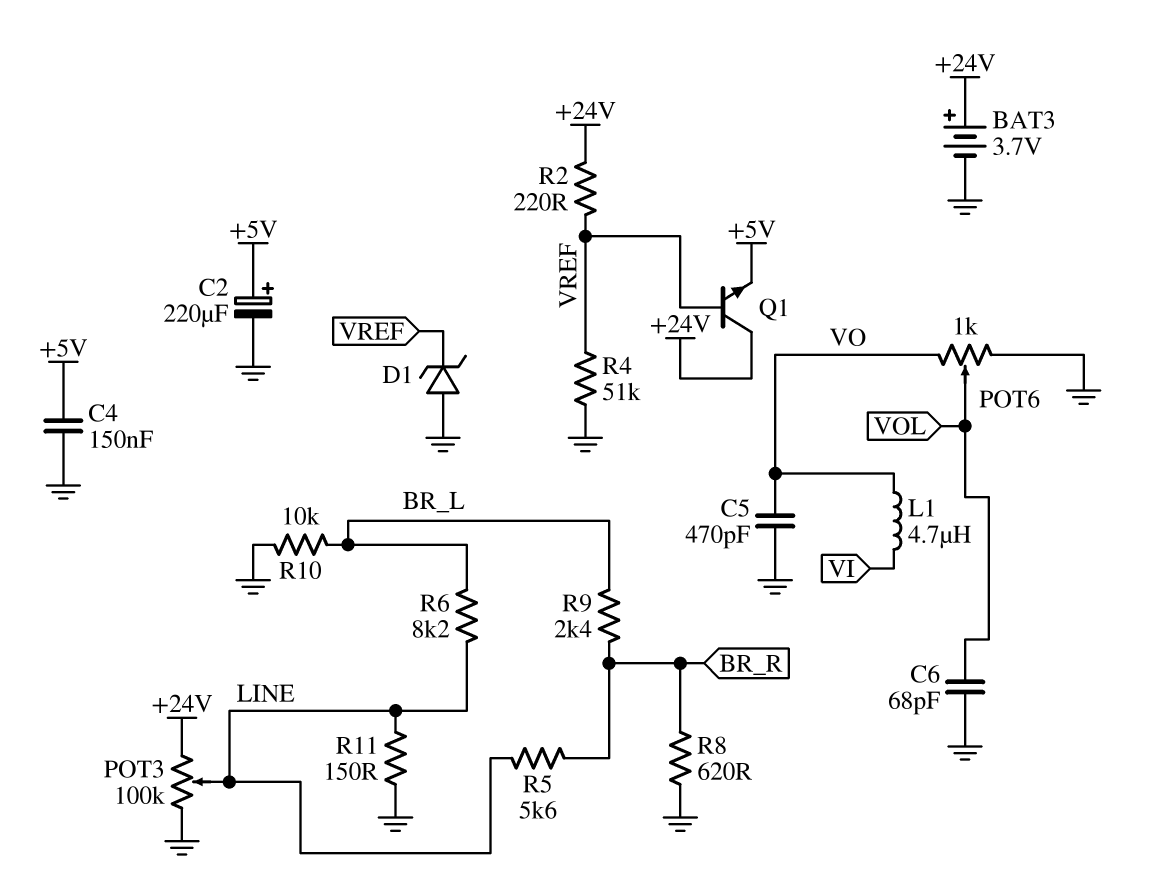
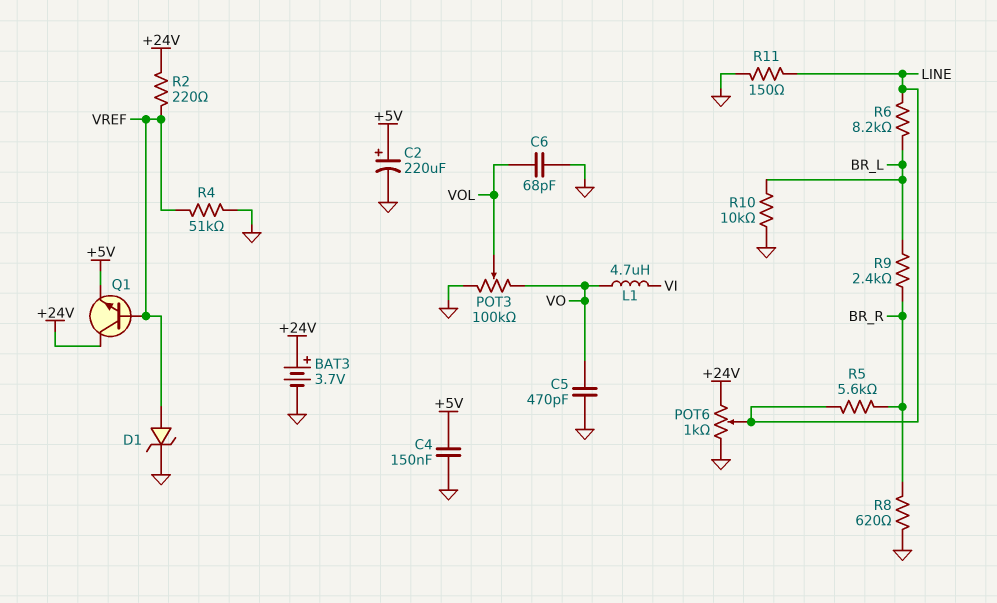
D1: zener (A GND, K VREF) -> zener (A VREF, K GND)
POT3: 100k (+24V, GND, wiper LINE) -> 100k (GND, VO, wiper VOL)
POT6: 1k (GND, VO, wiper VOL) -> 1k (+24V, GND, wiper LINE)

